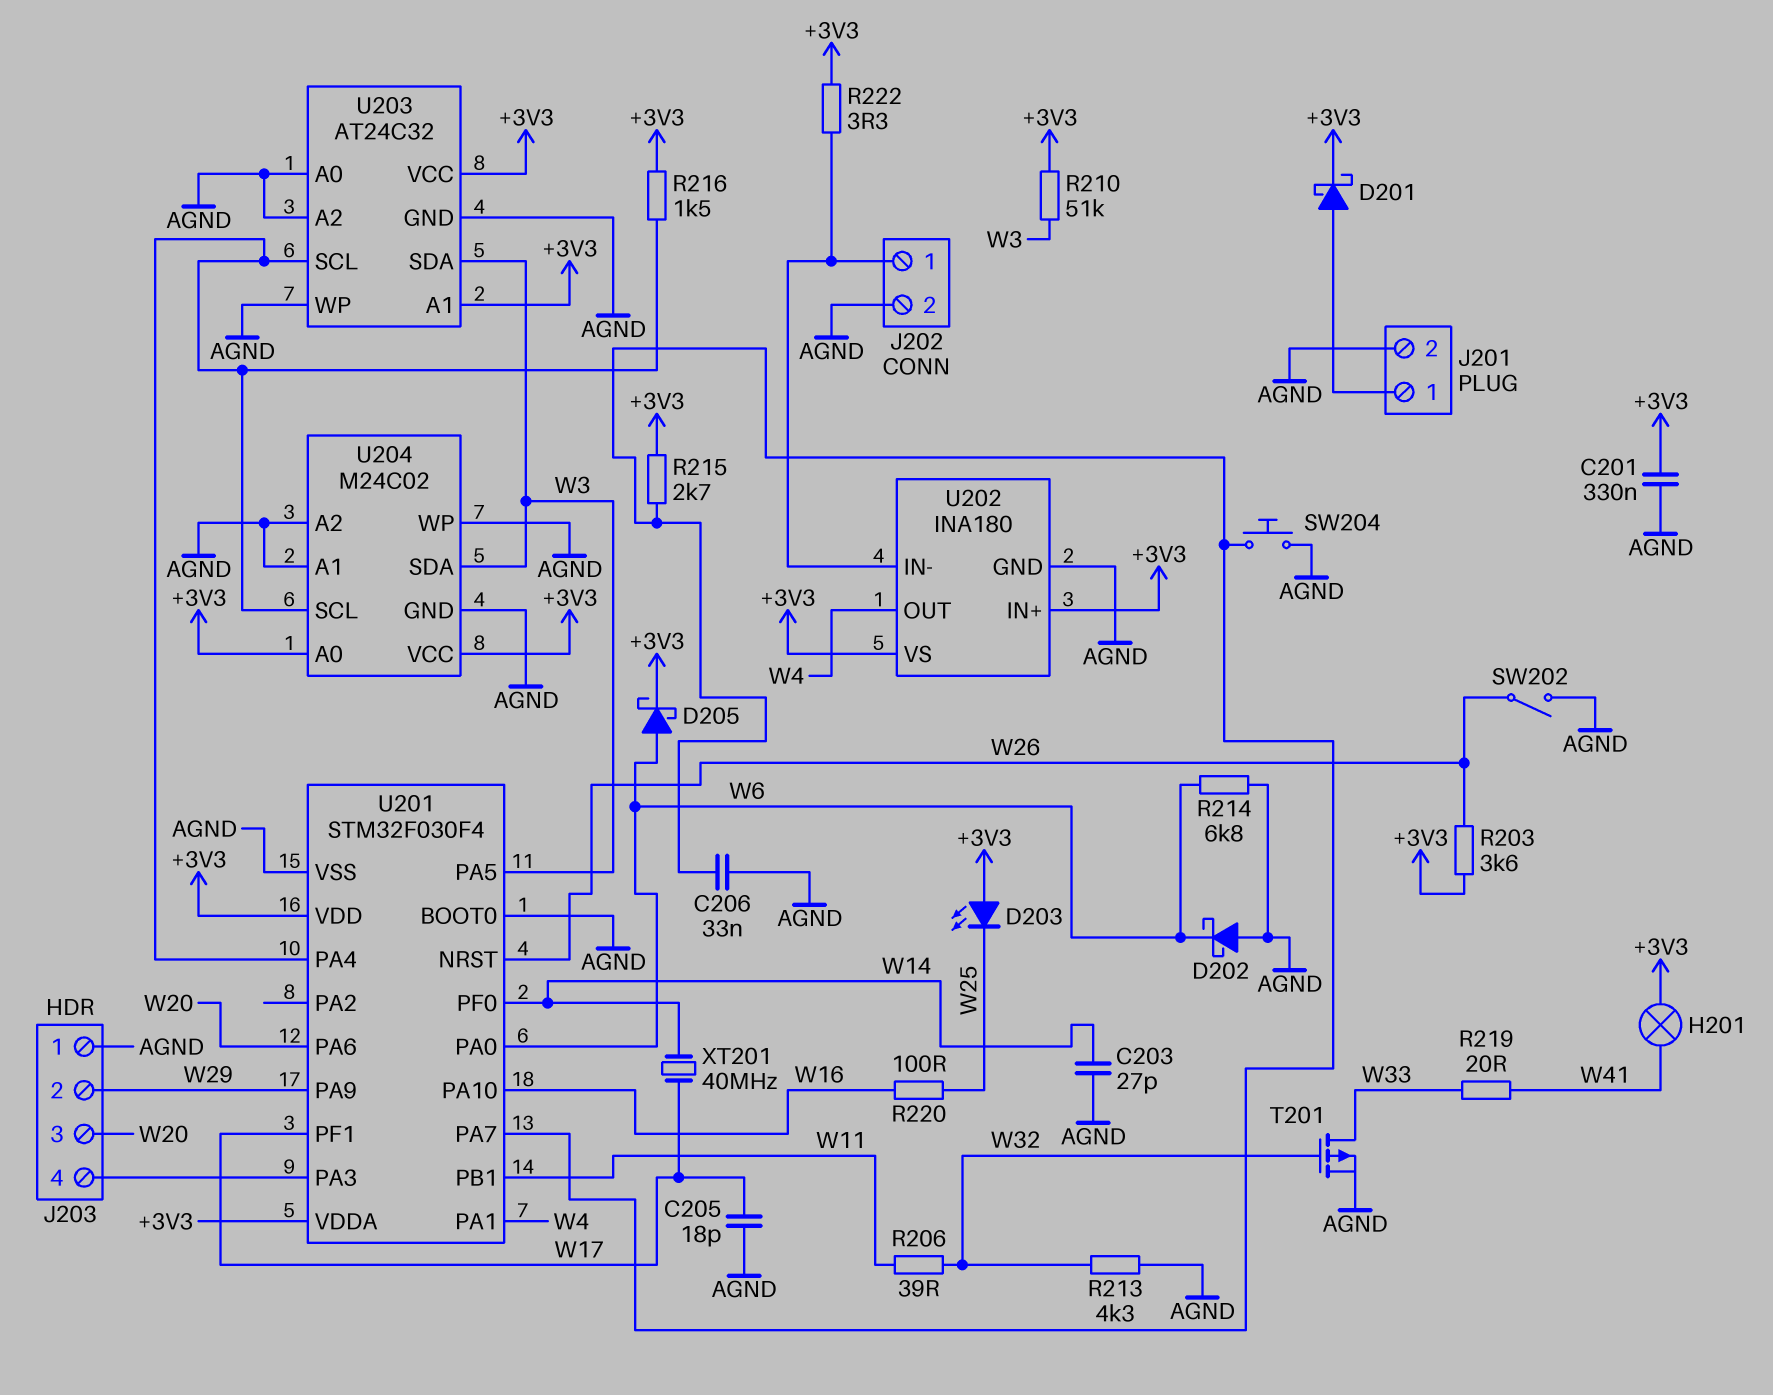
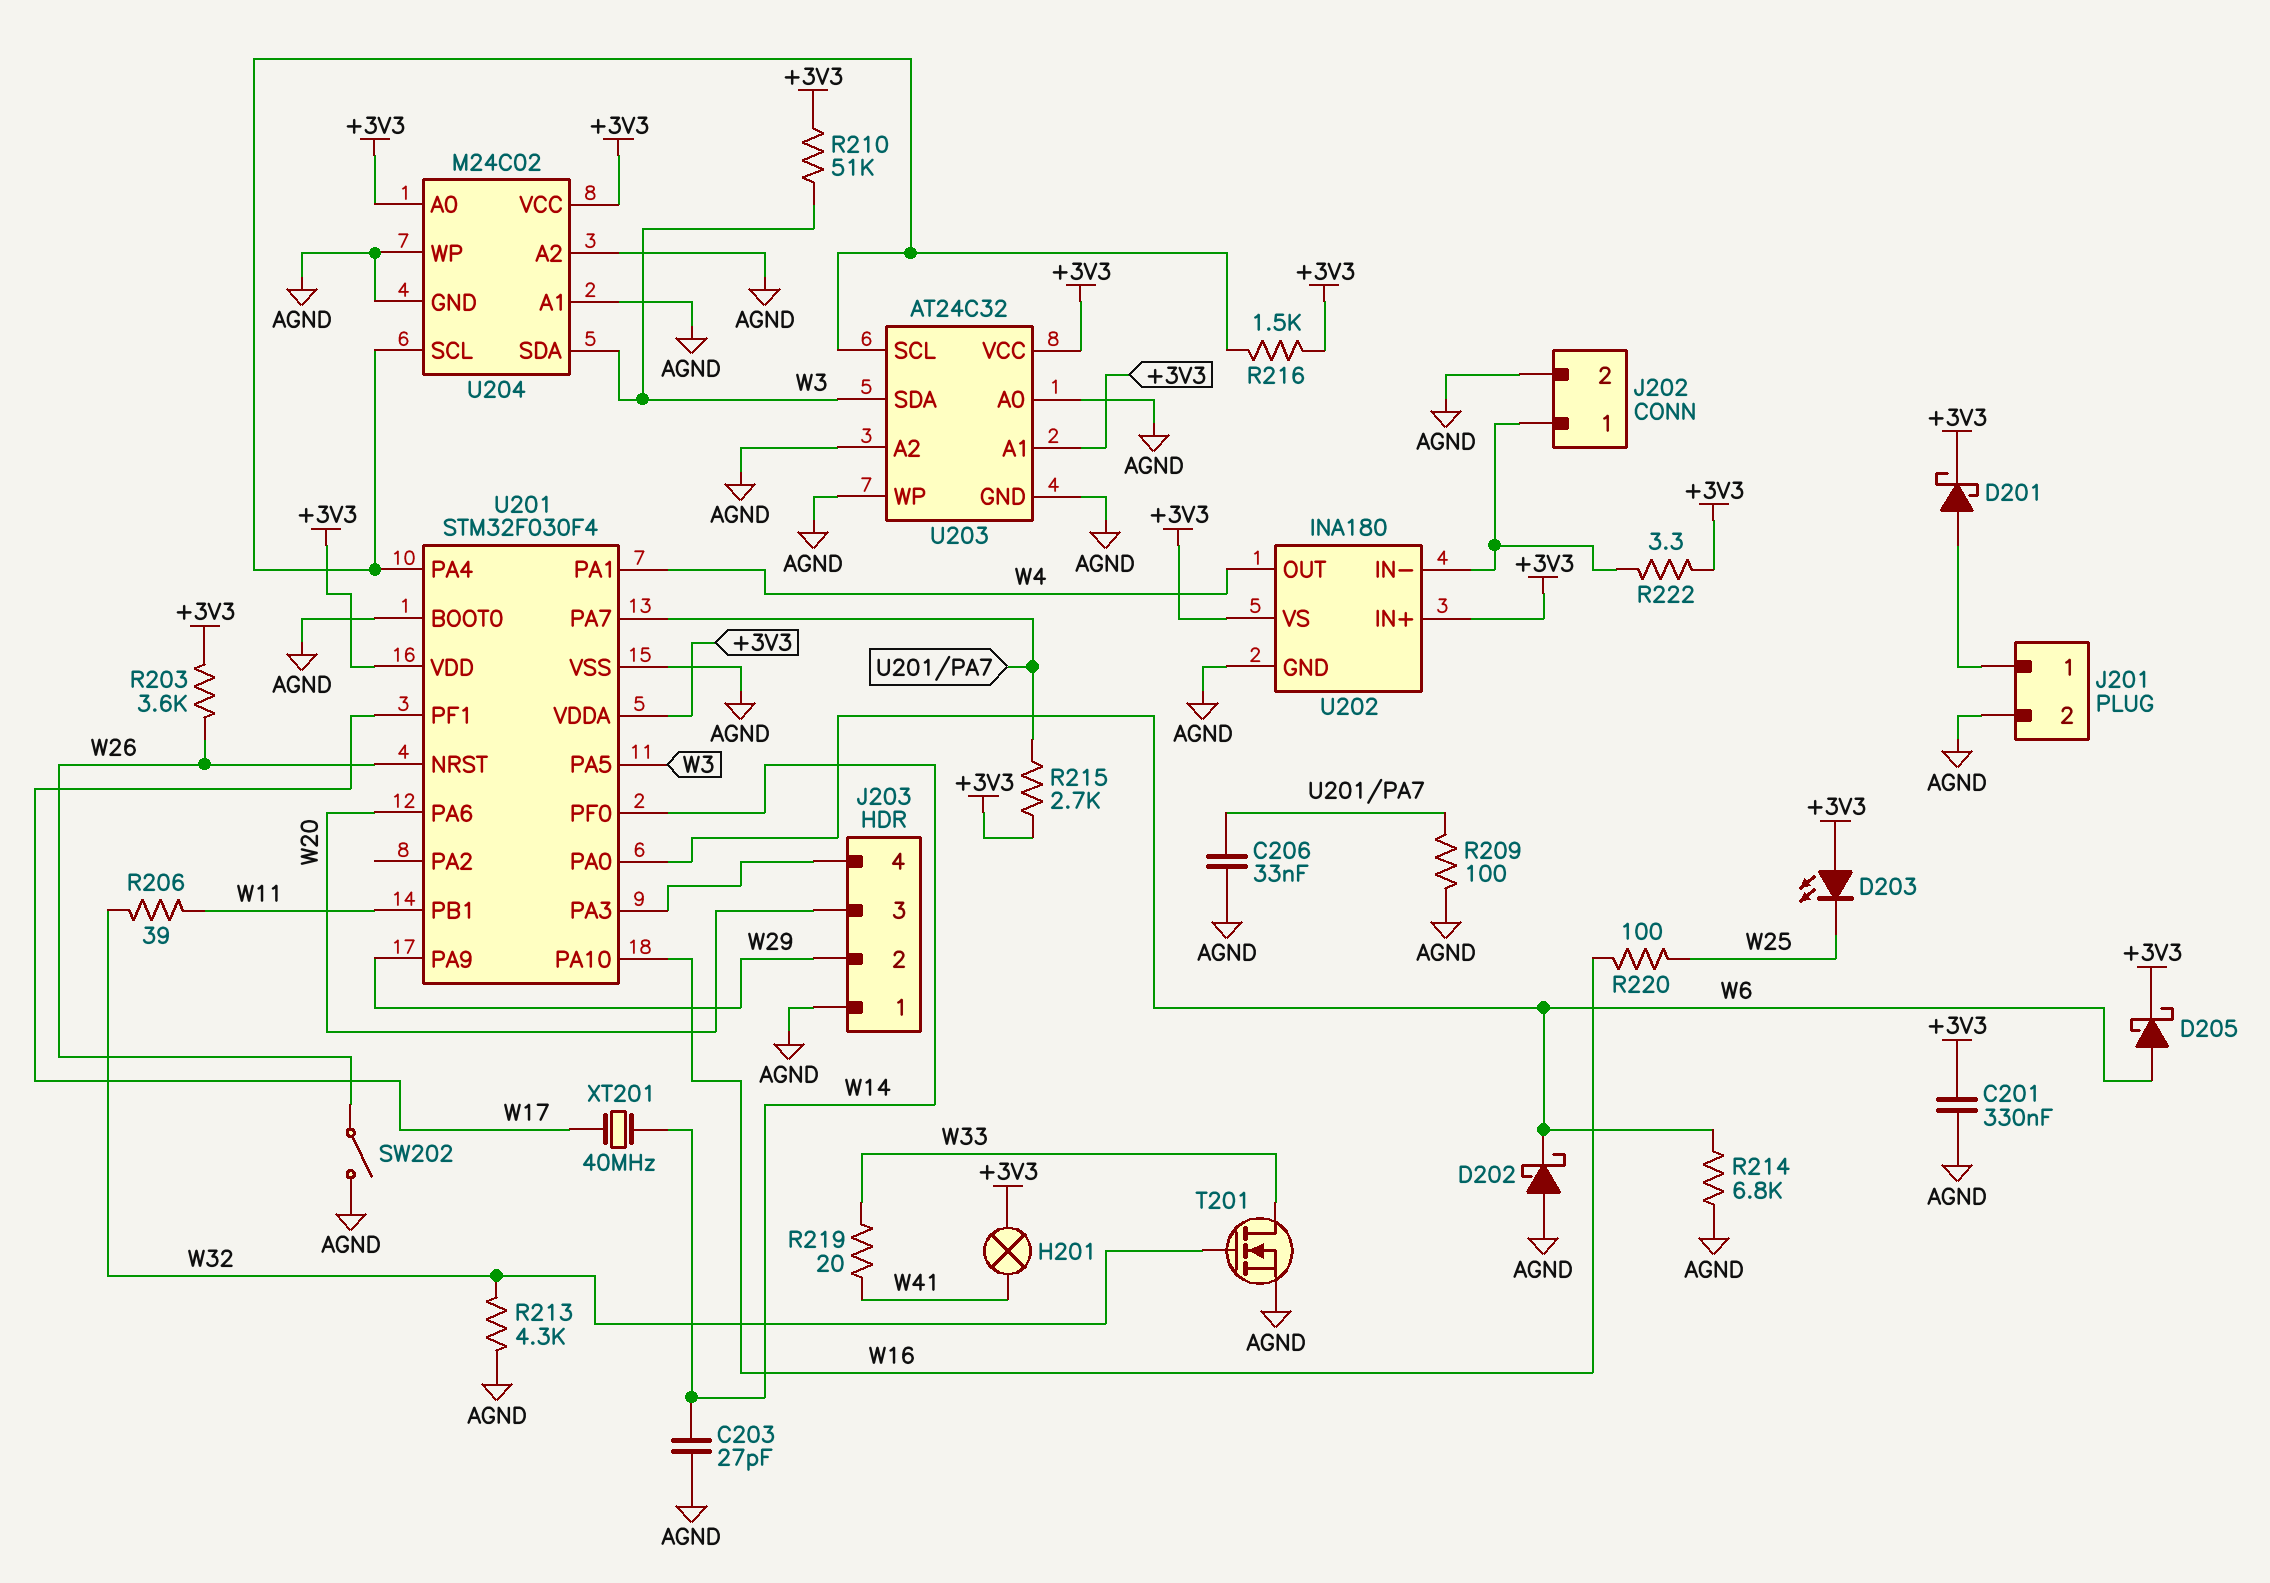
C205: 18pF (AGND, W17) -> none
R209: none -> 100 (AGND, U201/PA7)
SW204: button (AGND, U201/PA7) -> none
T201: PMOS (G W32, D W33, S AGND) -> NMOS (G W32, D W33, S AGND)

